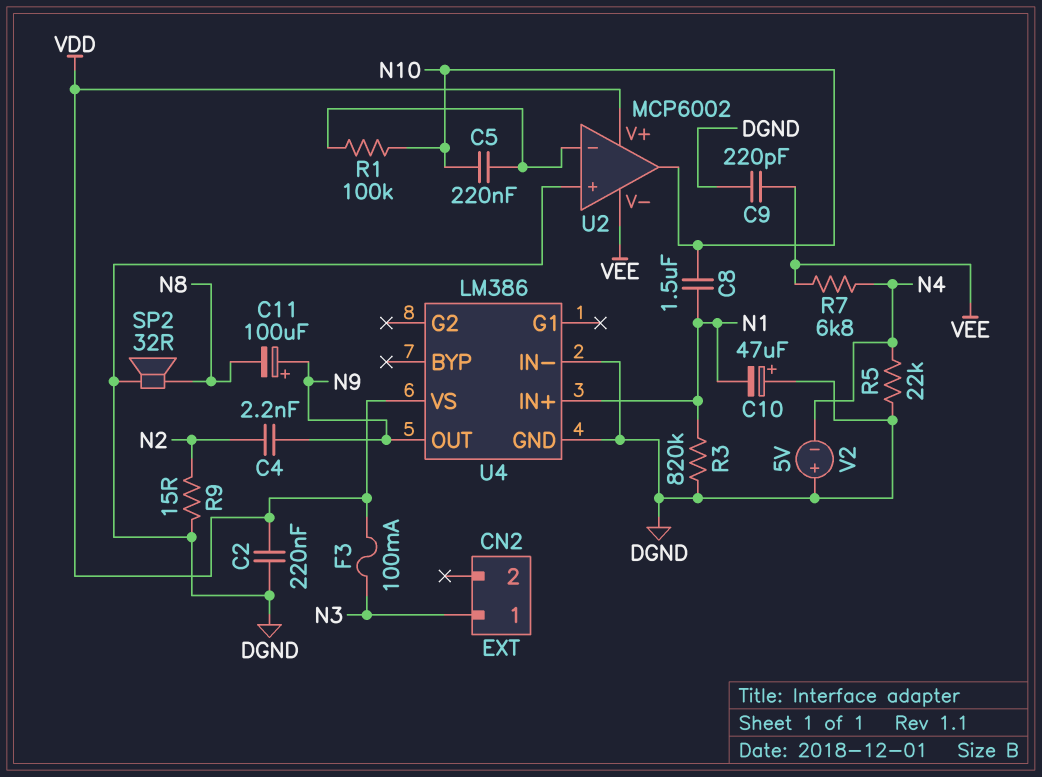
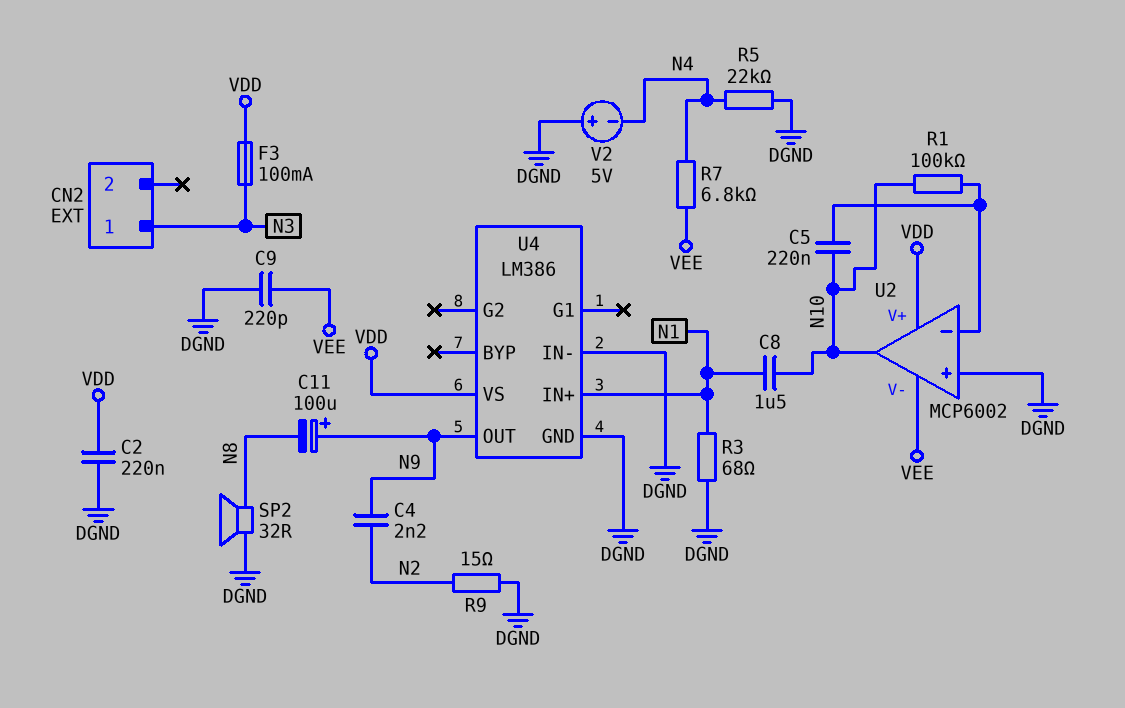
C10: 47uF (plus DGND, minus N1) -> none
R3: 820k (DGND, N1) -> 68 (DGND, N1)

